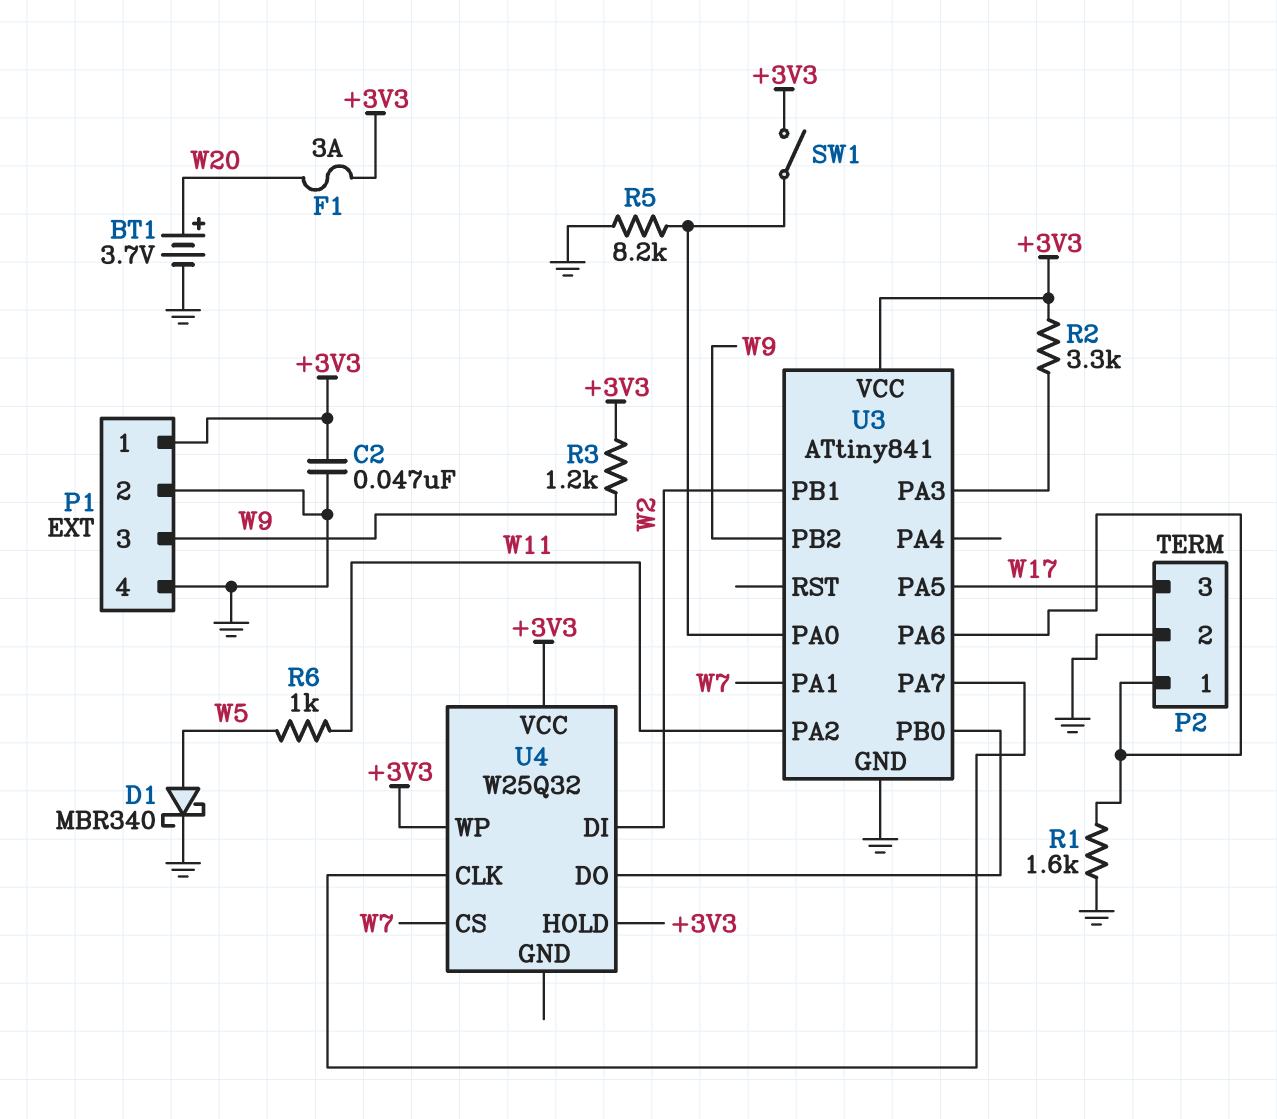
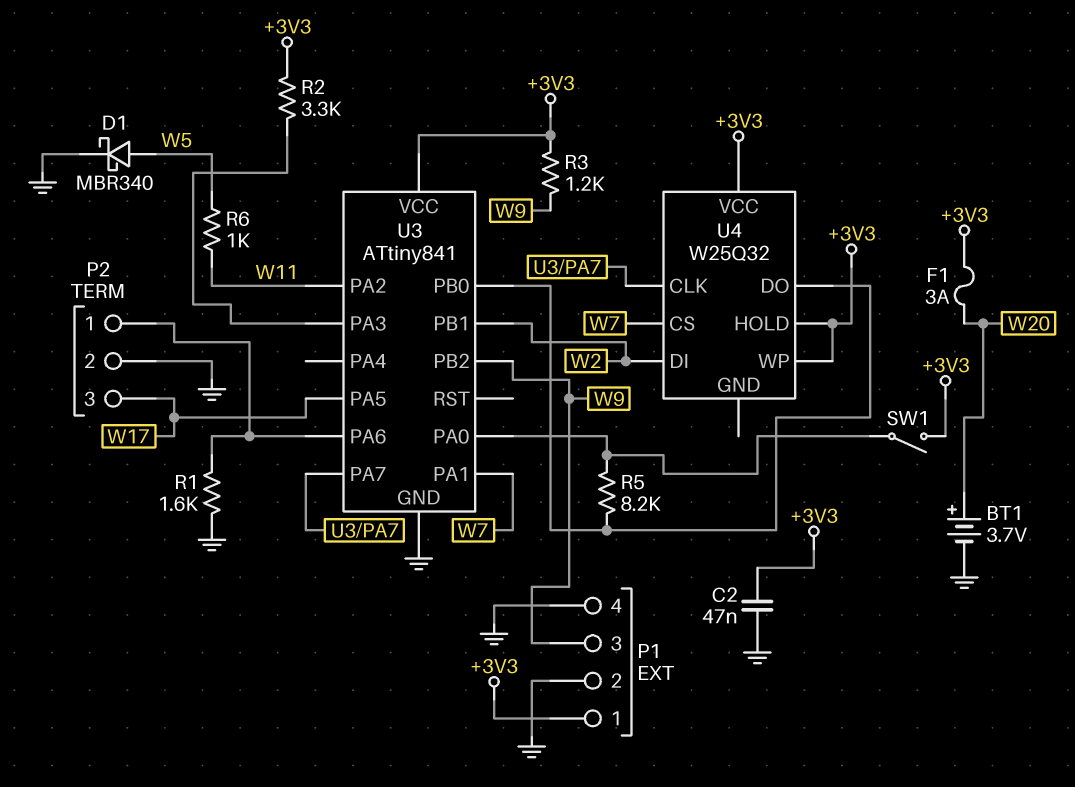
R5: 8.2k (GND, U3/PA0) -> 8.2k (U3/PA0, U3/PB0)

